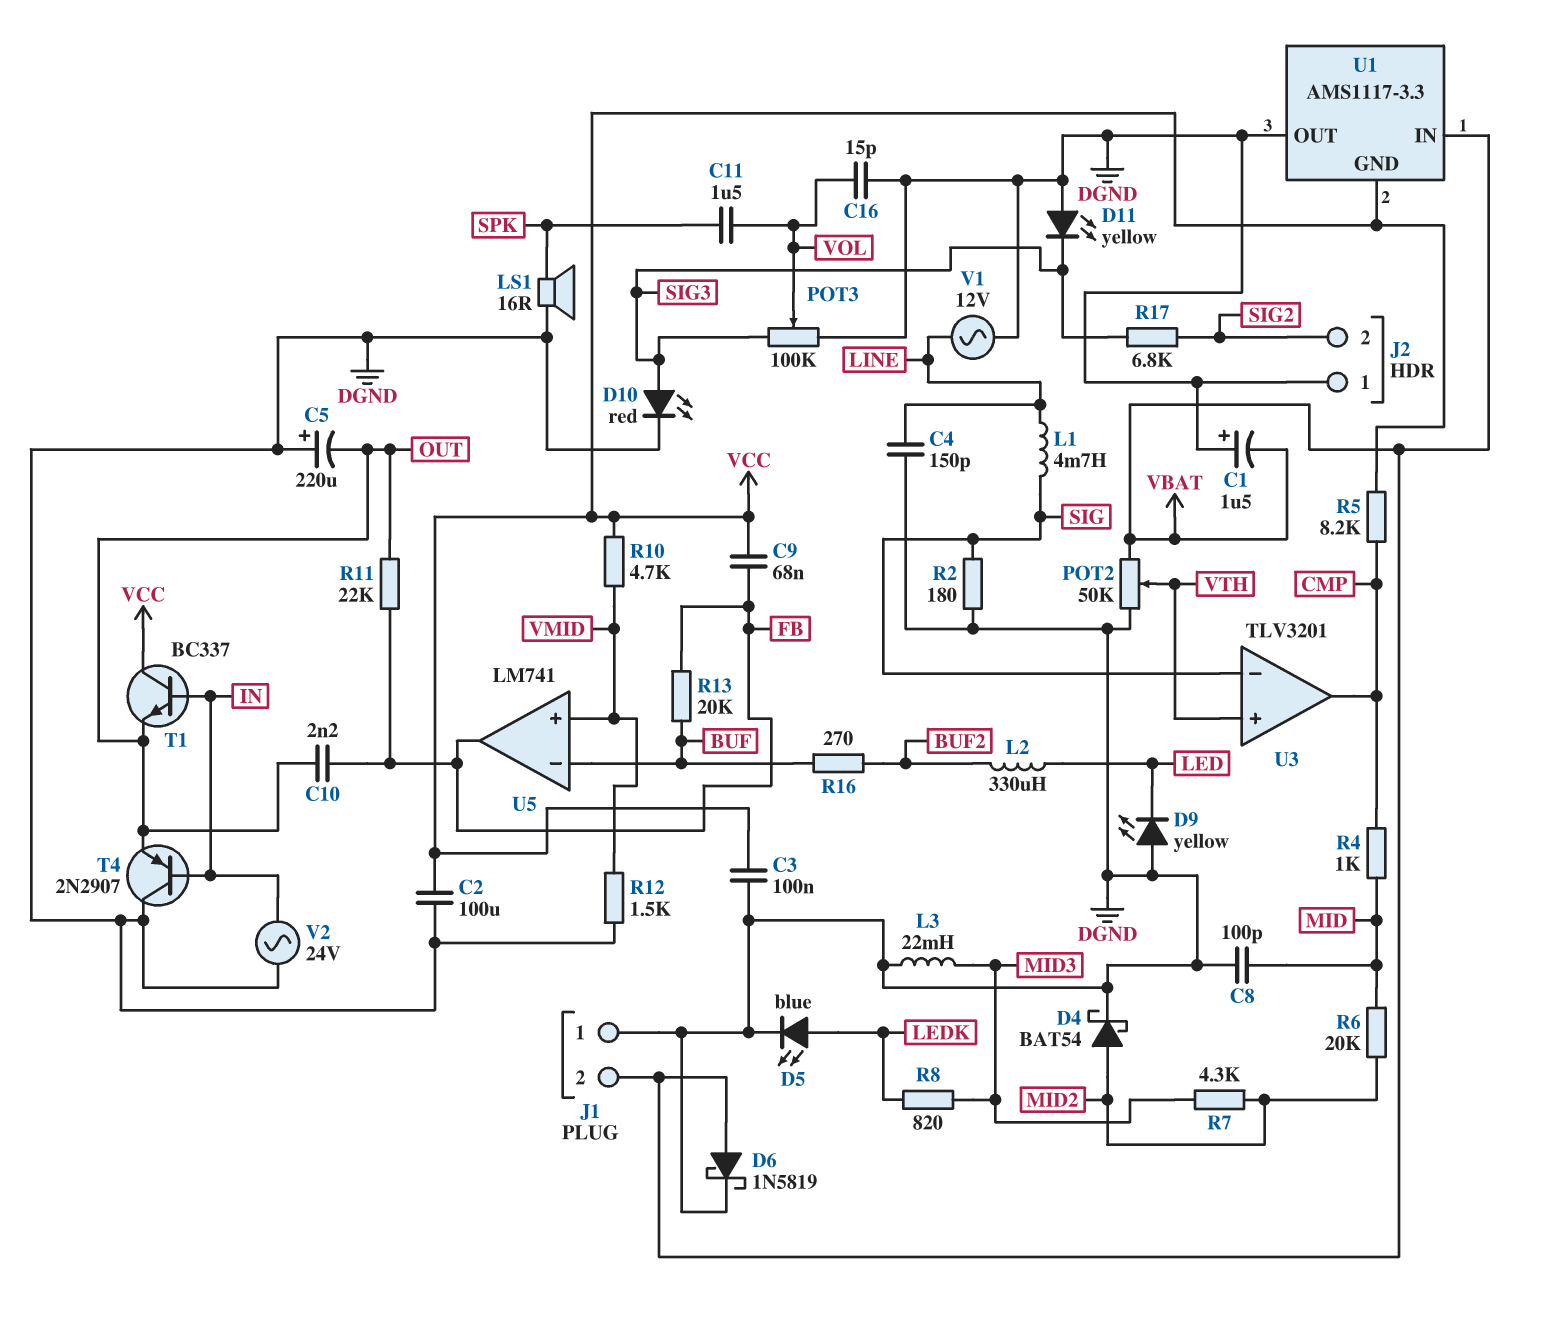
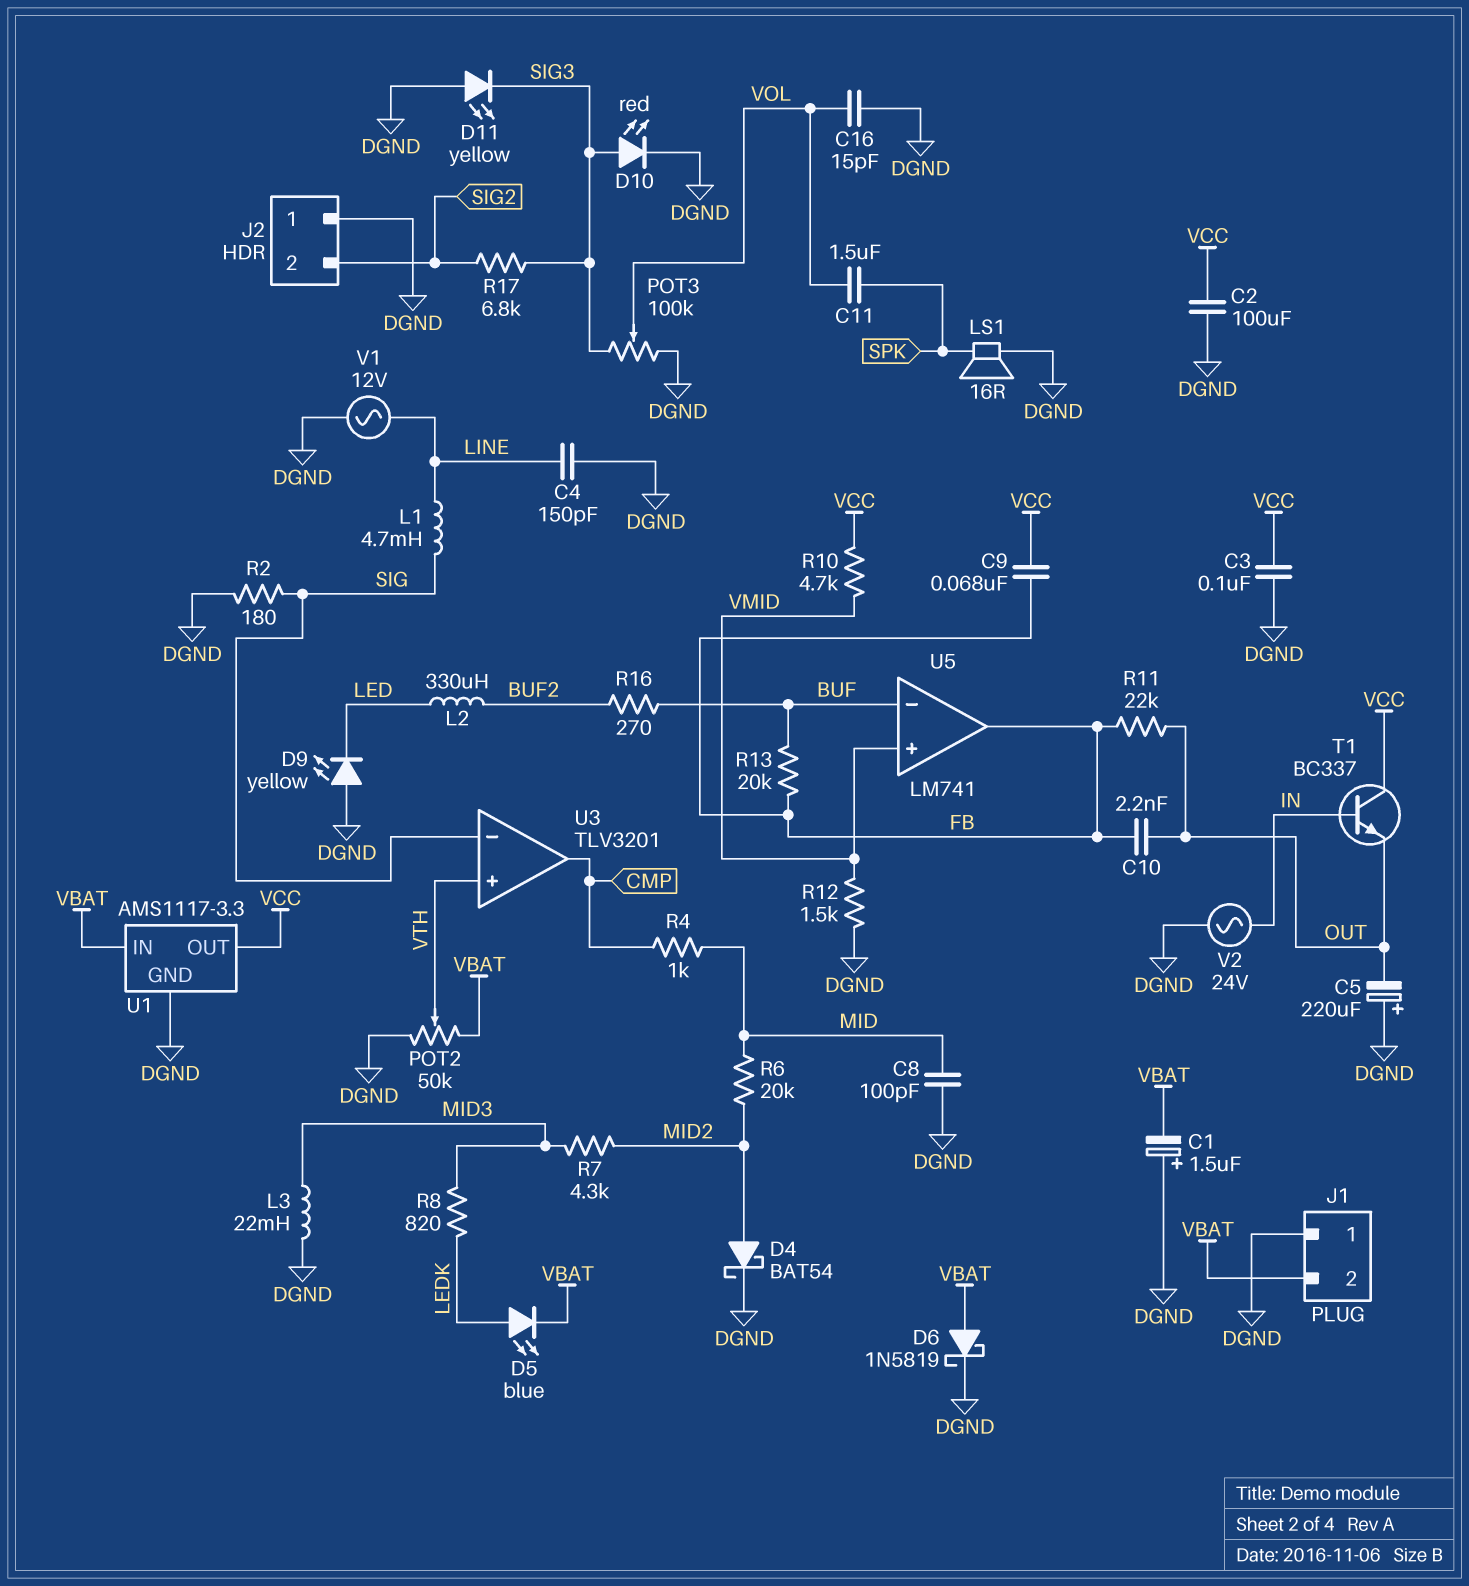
D5: LED blue (A LEDK, K DGND) -> LED blue (A LEDK, K VBAT)
R5: 8.2k (CMP, VCC) -> none
T4: PNP 2N2907 (B IN, C DGND, E OUT) -> none
U1 pin GND: VCC -> DGND
U1 pin OUT: DGND -> VCC

